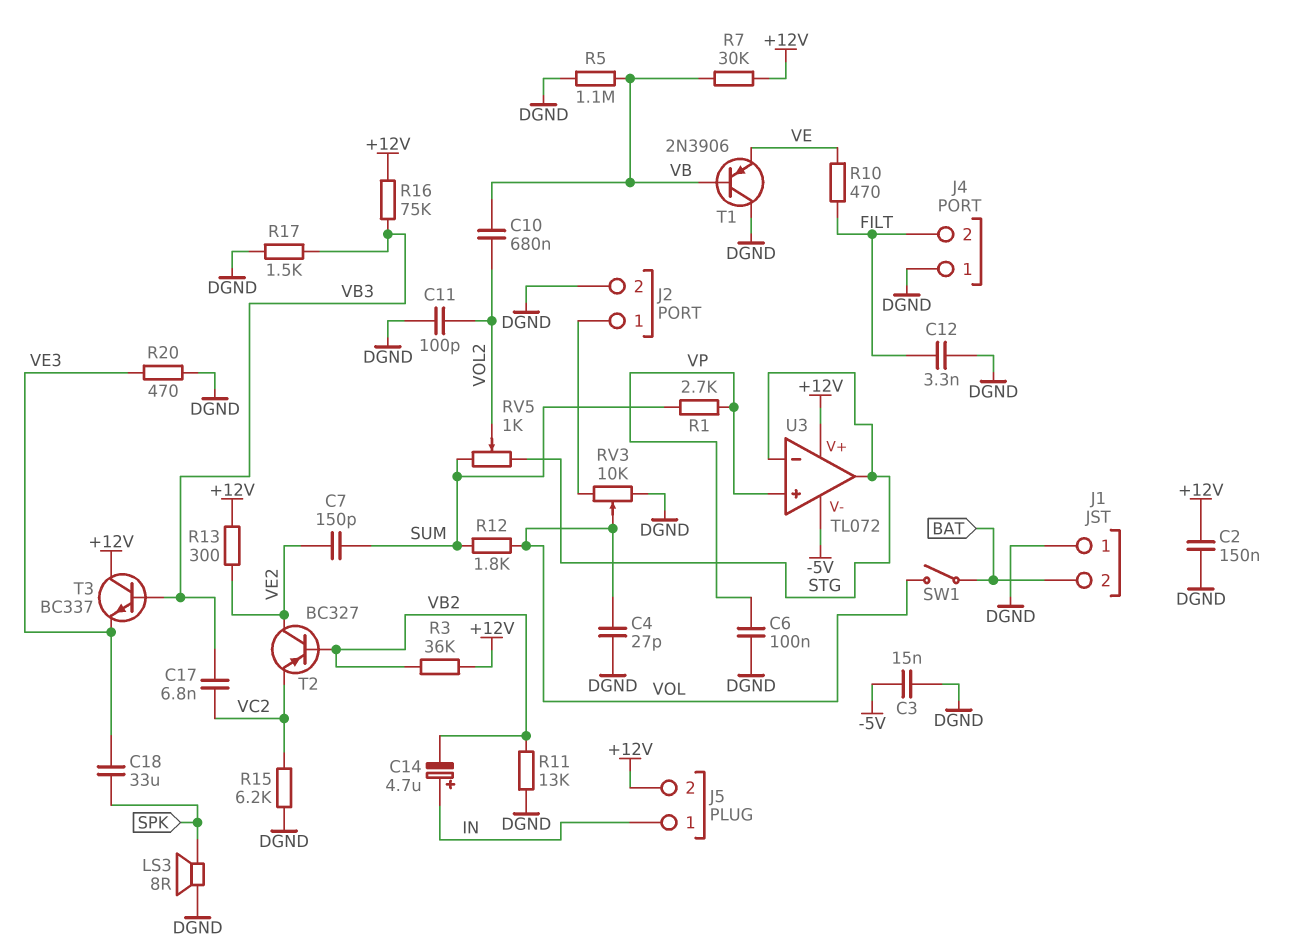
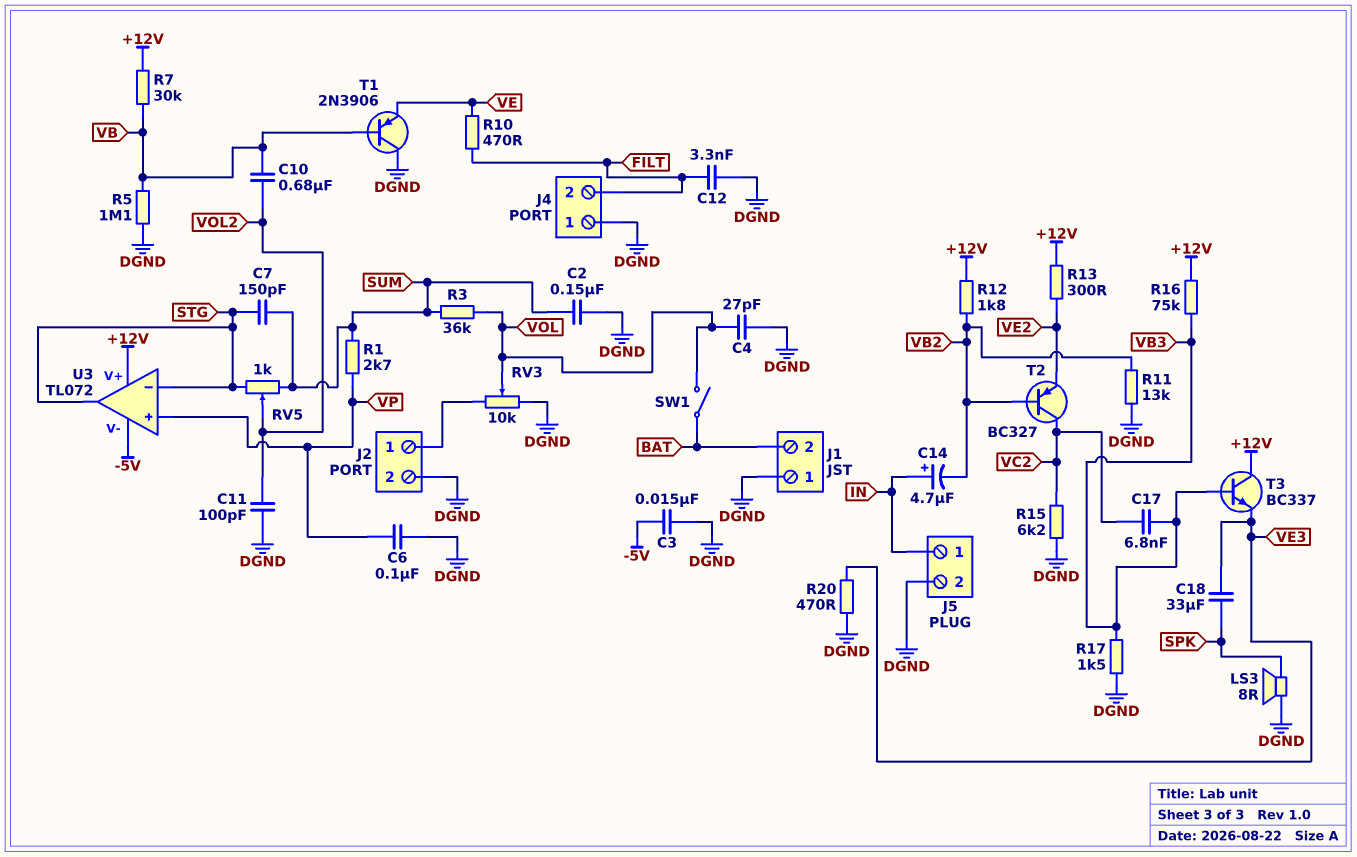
C2: 150nF (+12V, DGND) -> 150nF (DGND, SUM)
C7: 150pF (SUM, VE2) -> 150pF (STG, SUM)
J5 pin 2: +12V -> DGND
R3: 36k (+12V, VB2) -> 36k (SUM, VOL)
R12: 1.8k (SUM, VOL) -> 1.8k (+12V, VB2)
T2: PNP BC327 (B VB2, C VE2, E VC2) -> PNP BC327 (B VB2, C VC2, E VE2)

